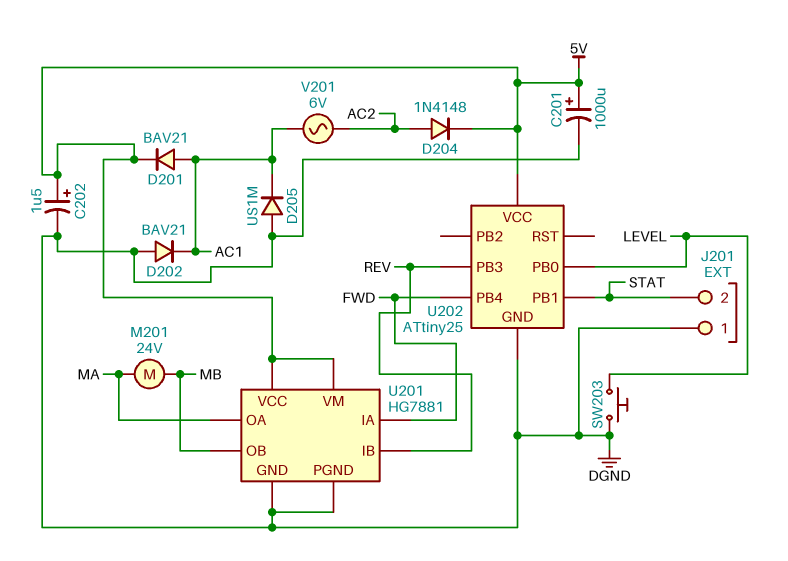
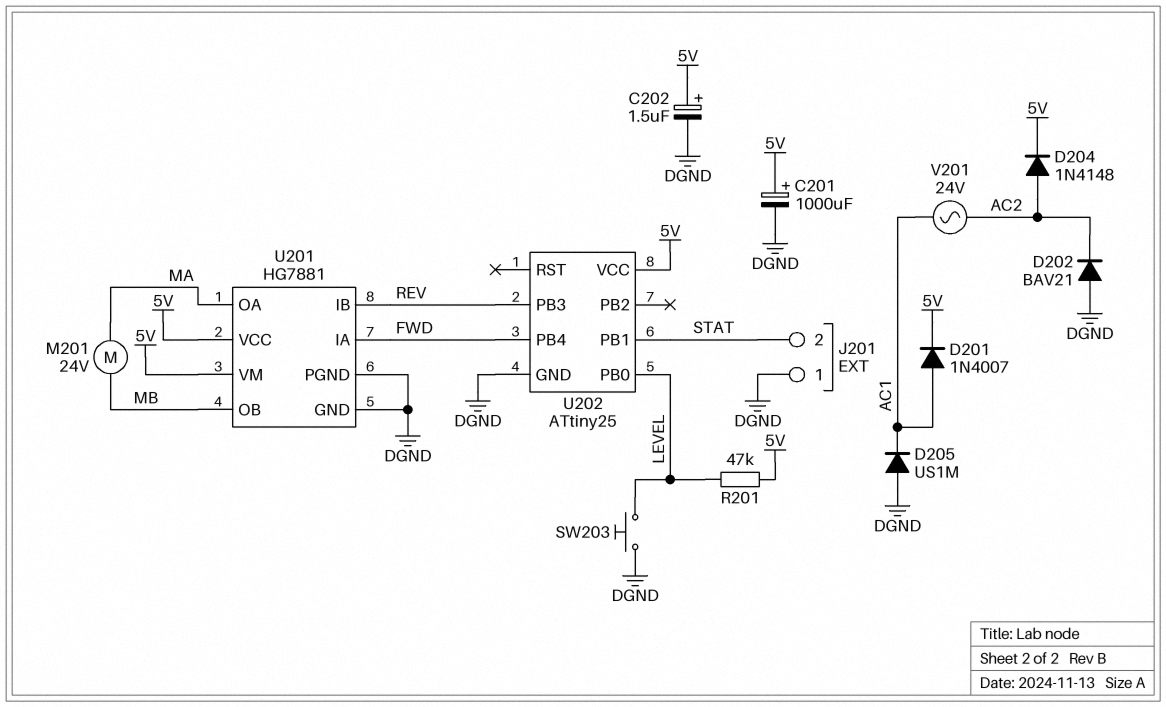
D201: diode BAV21 (A AC1, K 5V) -> diode 1N4007 (A AC1, K 5V)
D202: diode BAV21 (A DGND, K AC1) -> diode BAV21 (A DGND, K AC2)
R201: none -> 47k (5V, LEVEL)
V201: AC 6V (AC1, AC2) -> AC 24V (AC1, AC2)

